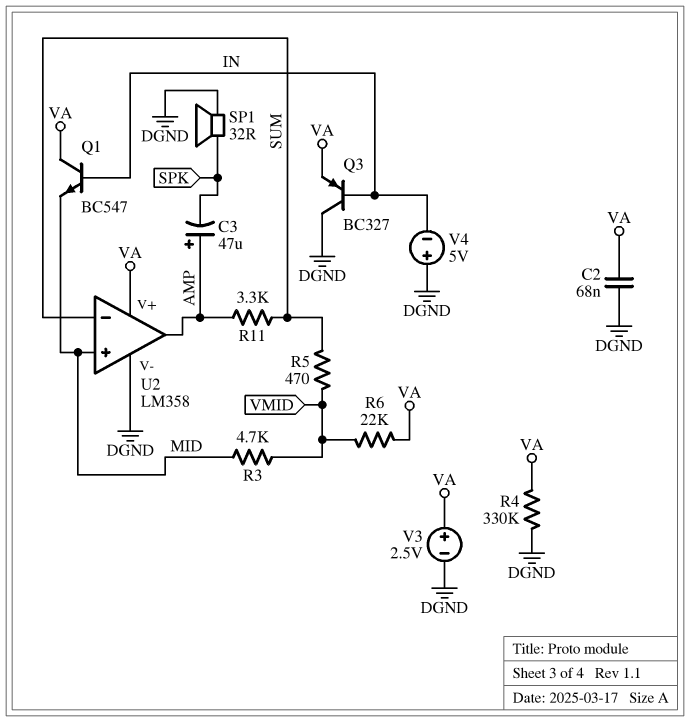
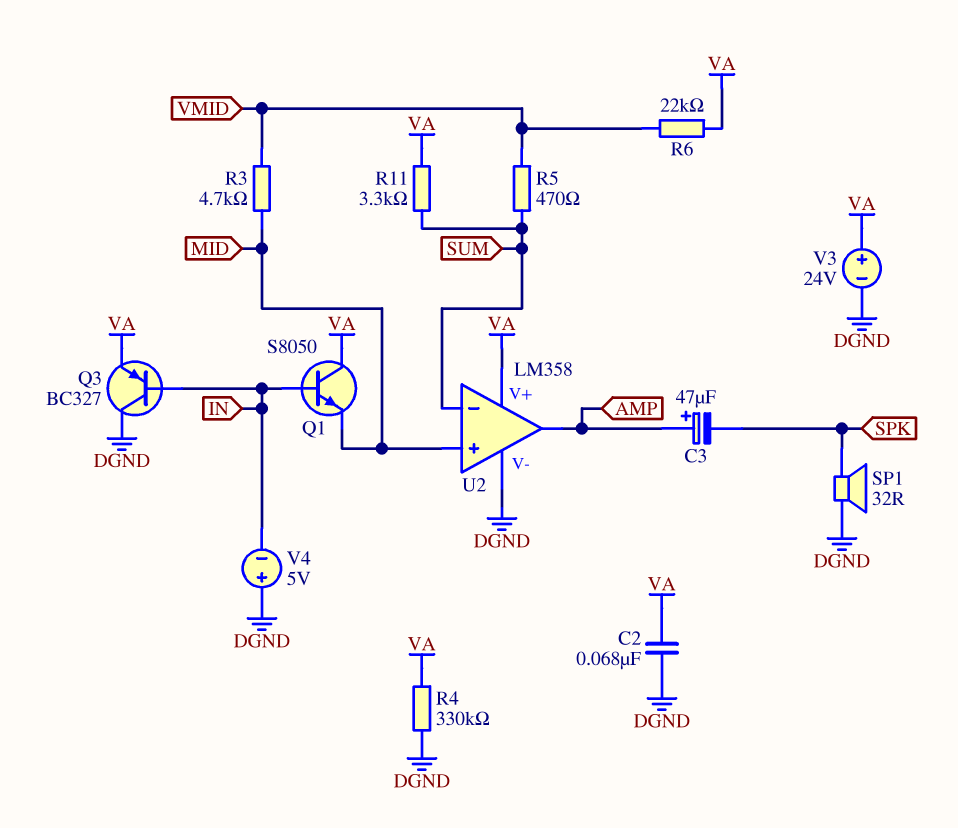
Q1: NPN BC547 (B IN, C VA, E MID) -> NPN S8050 (B IN, C VA, E MID)
R11: 3.3k (AMP, SUM) -> 3.3k (SUM, VA)
V3: 2.5V (plus VA, minus DGND) -> 24V (plus VA, minus DGND)

